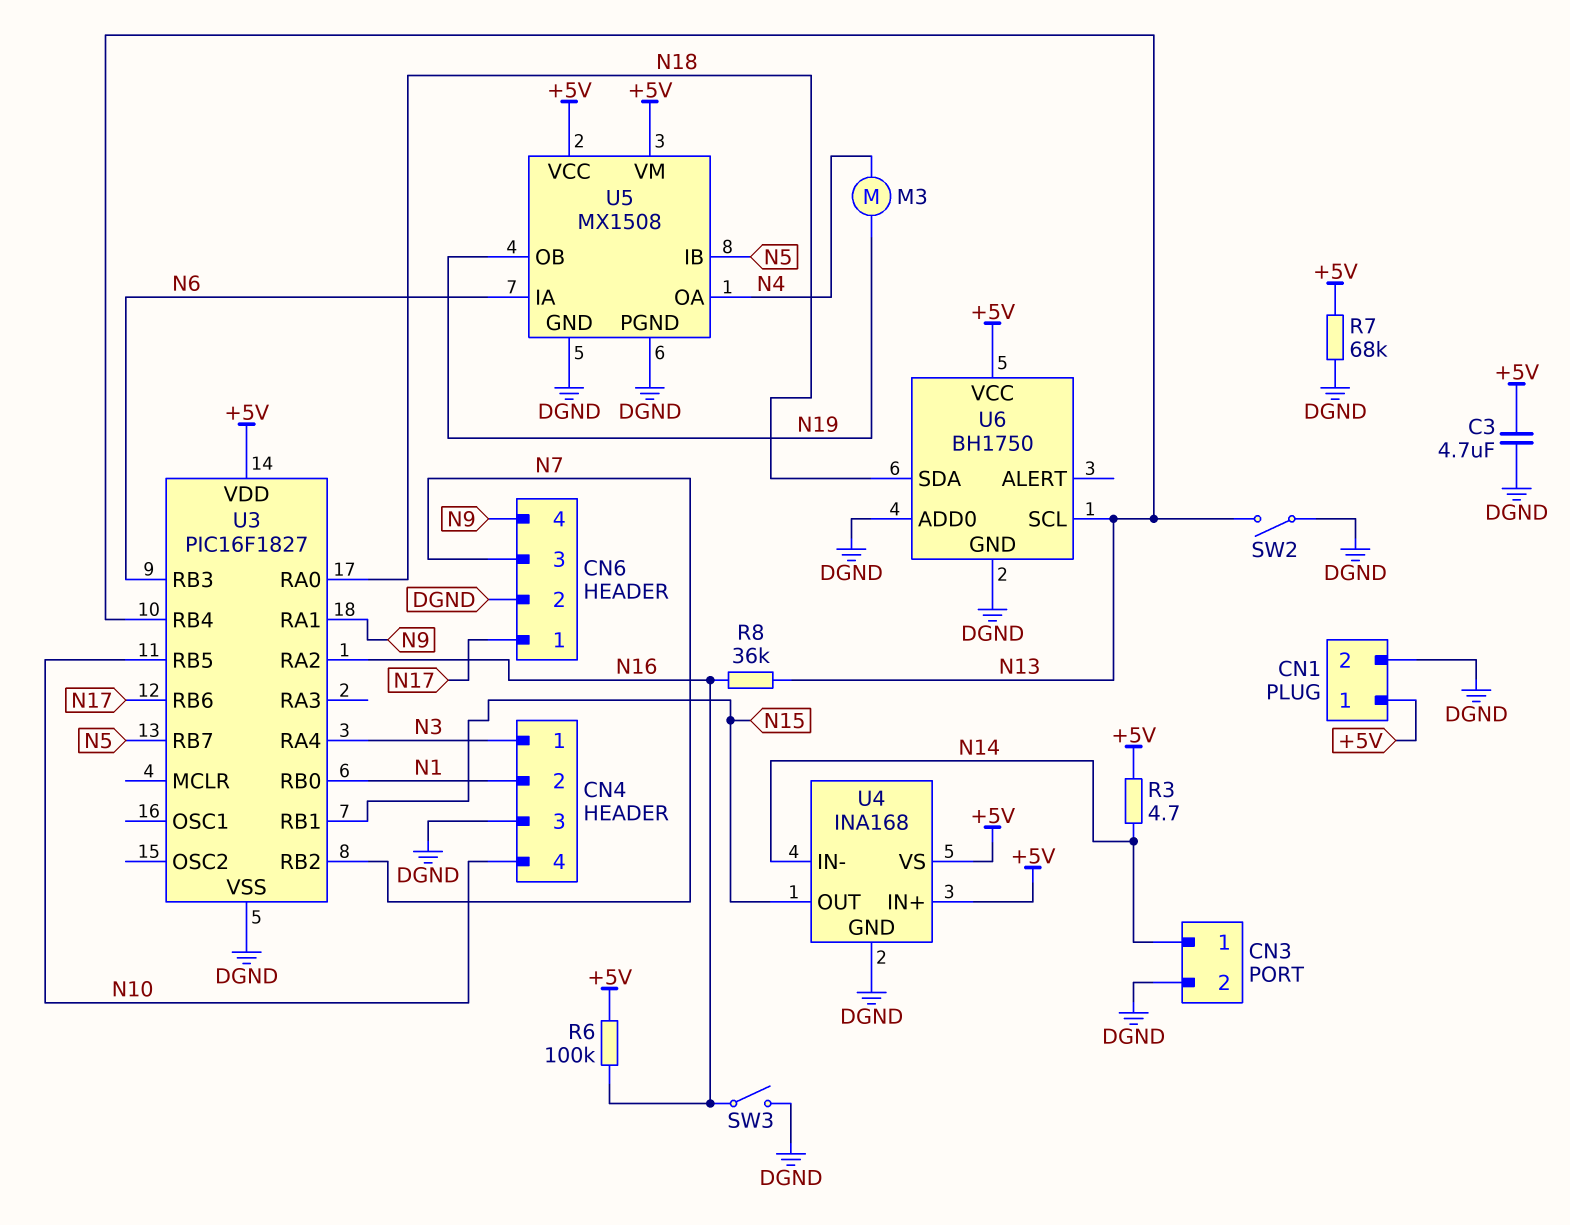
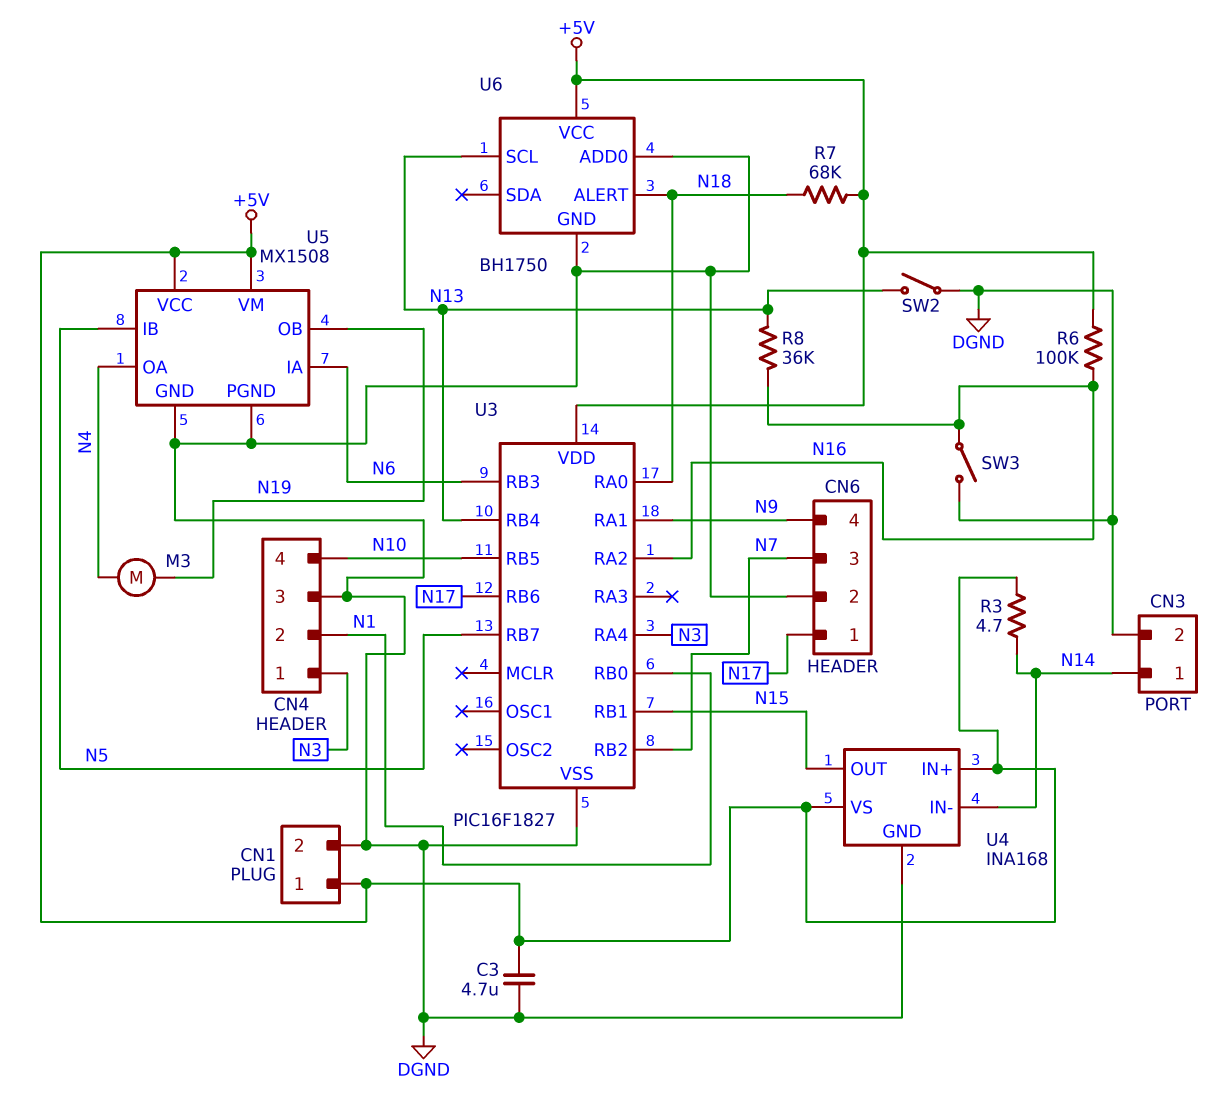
R7: 68k (+5V, DGND) -> 68k (+5V, N18)
U6 pin ALERT: none -> N18
U6 pin SDA: N18 -> none

